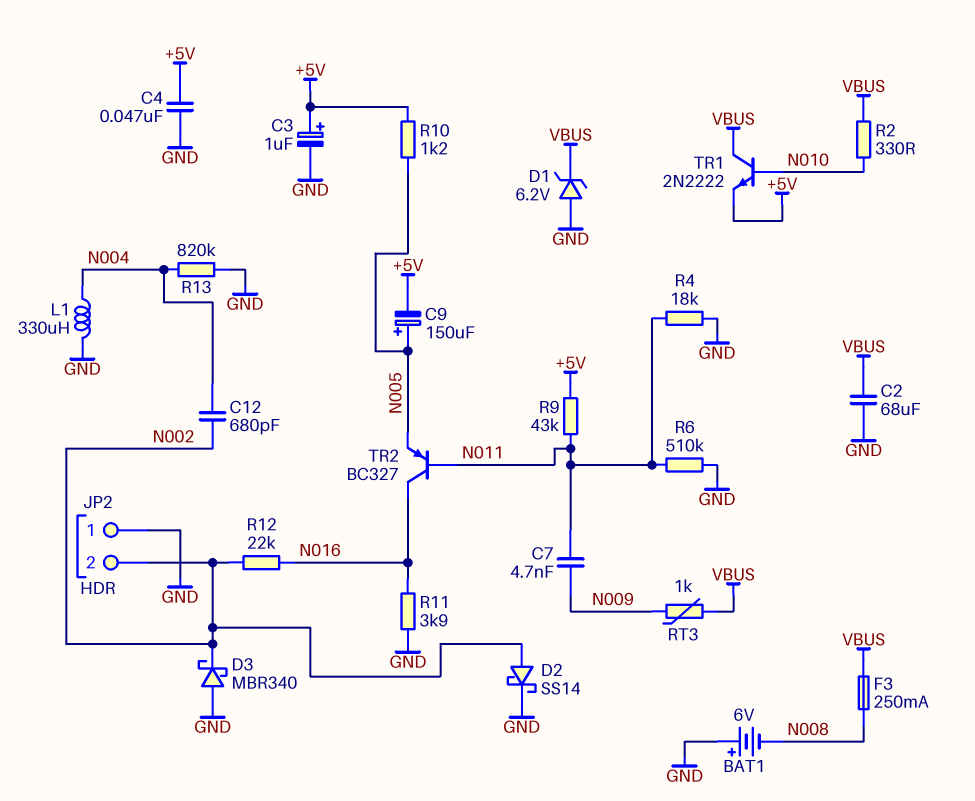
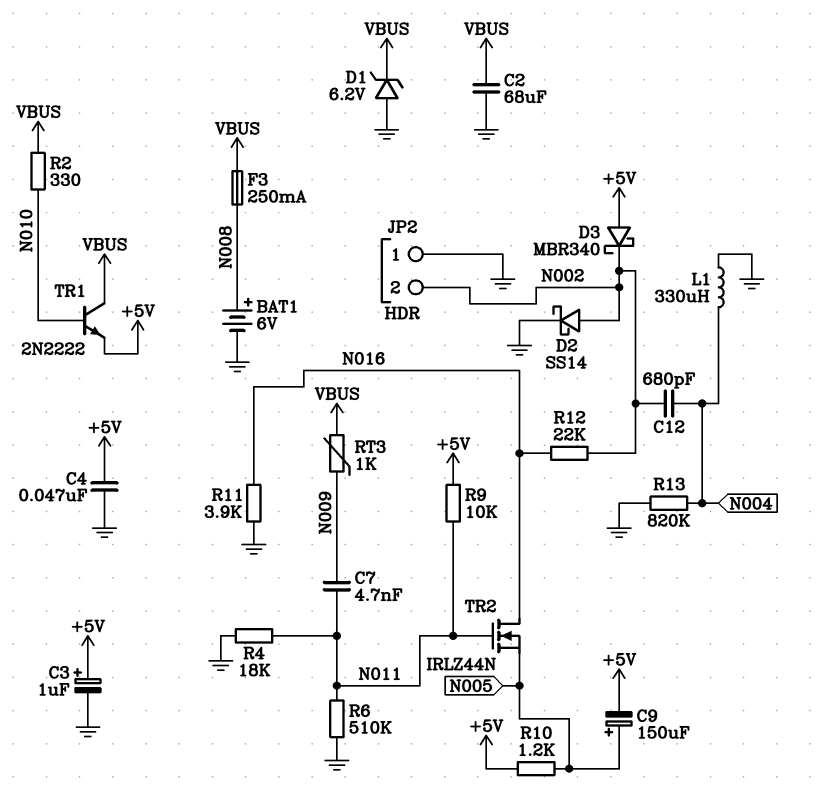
BAT1: 6V (plus GND, minus N008) -> 6V (plus N008, minus GND)
D3: schottky MBR340 (A GND, K N002) -> schottky MBR340 (A +5V, K N002)
R9: 43k (+5V, N011) -> 10k (+5V, N011)
TR2: PNP BC327 (B N011, C N016, E N005) -> NMOS IRLZ44N (G N011, D N016, S N005)

